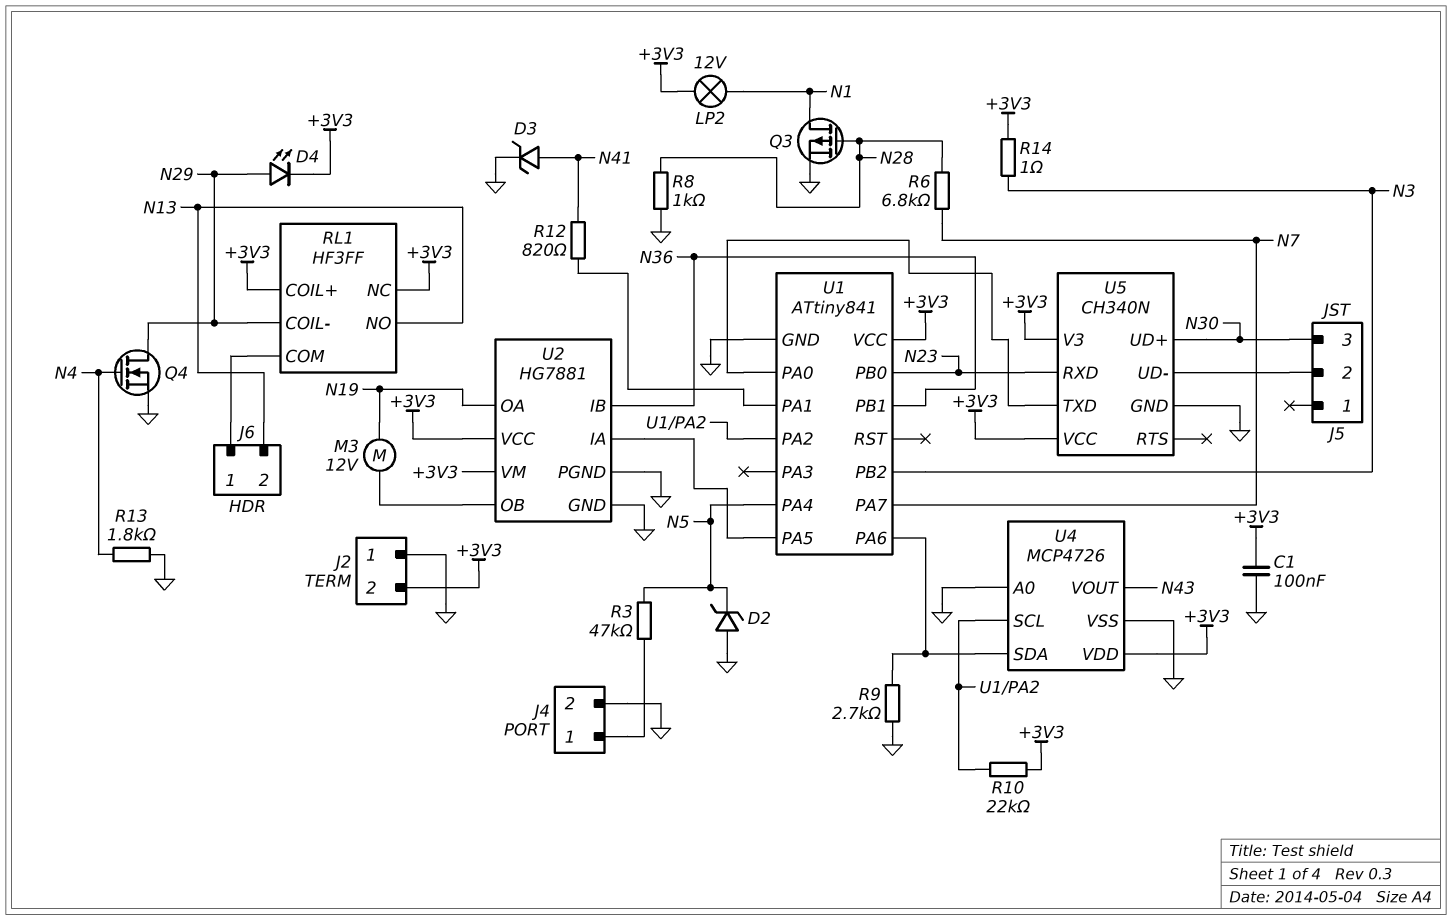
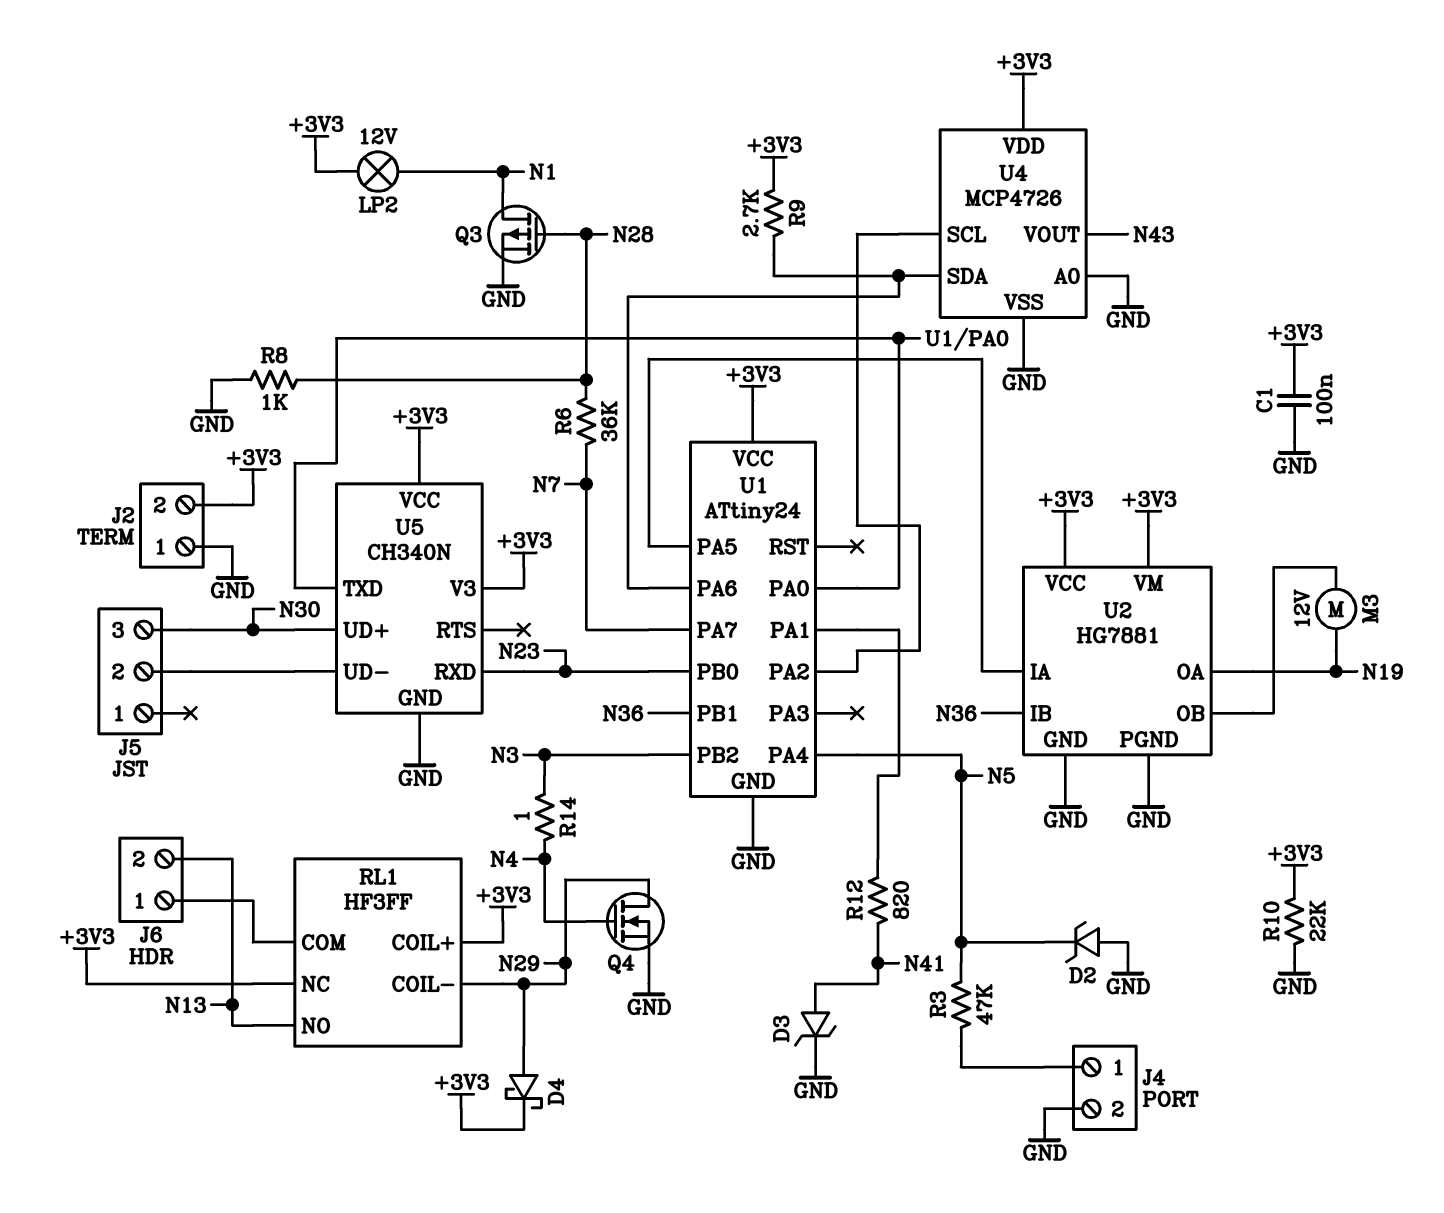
D4: LED (A N29, K +3V3) -> schottky (A N29, K +3V3)
R6: 6.8k (N7, N28) -> 36k (N7, N28)
R9: 2.7k (GND, U1/PA6) -> 2.7k (+3V3, U1/PA6)
R10: 22k (+3V3, U1/PA2) -> 22k (+3V3, GND)
R13: 1.8k (GND, N4) -> none
R14: 1 (+3V3, N3) -> 1 (N3, N4)
U1: ATtiny841 -> ATtiny24

